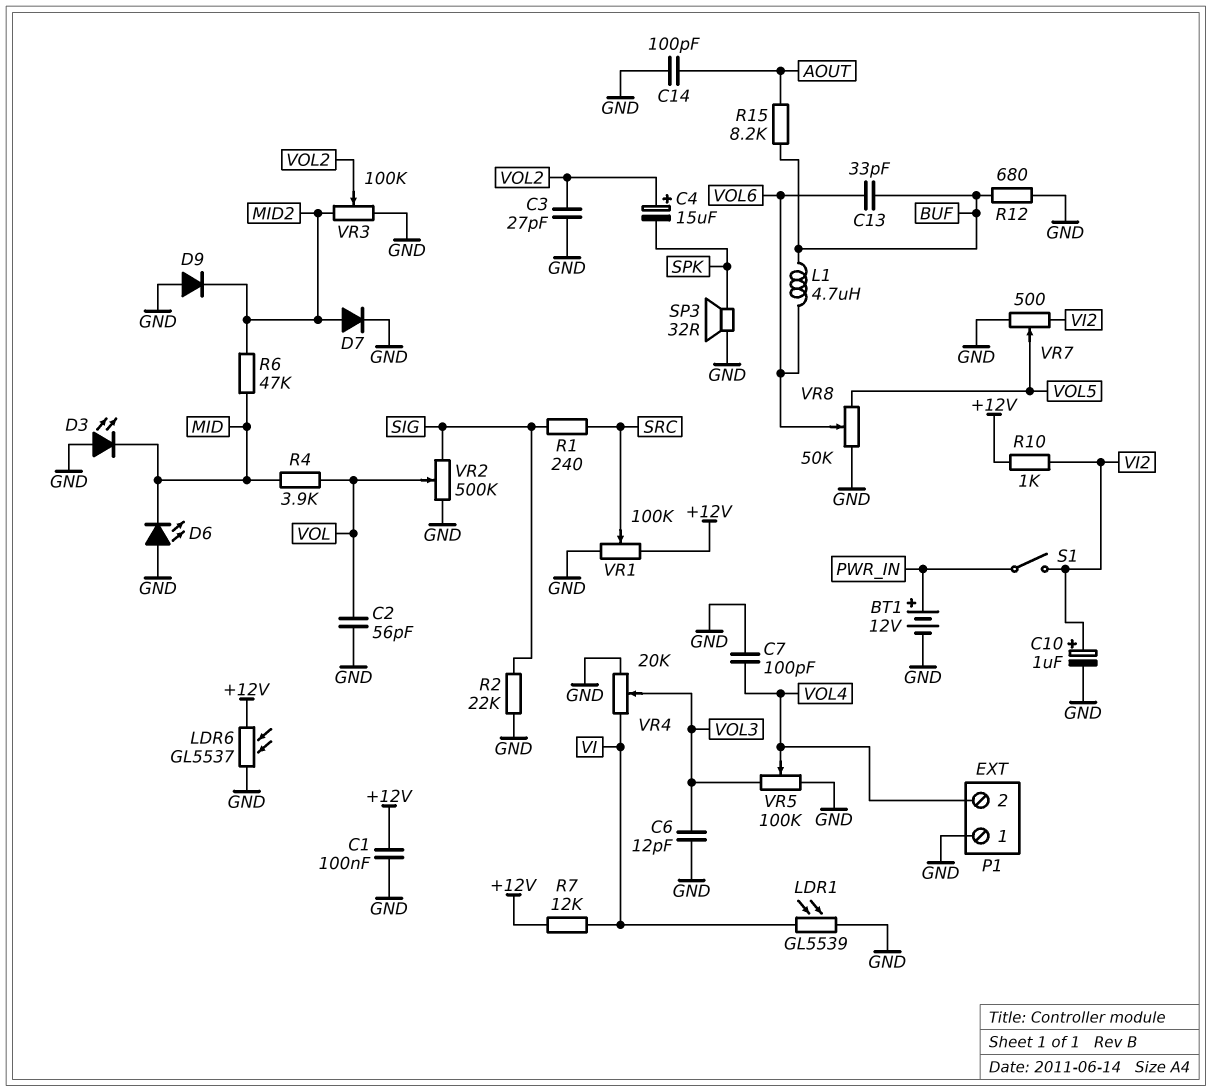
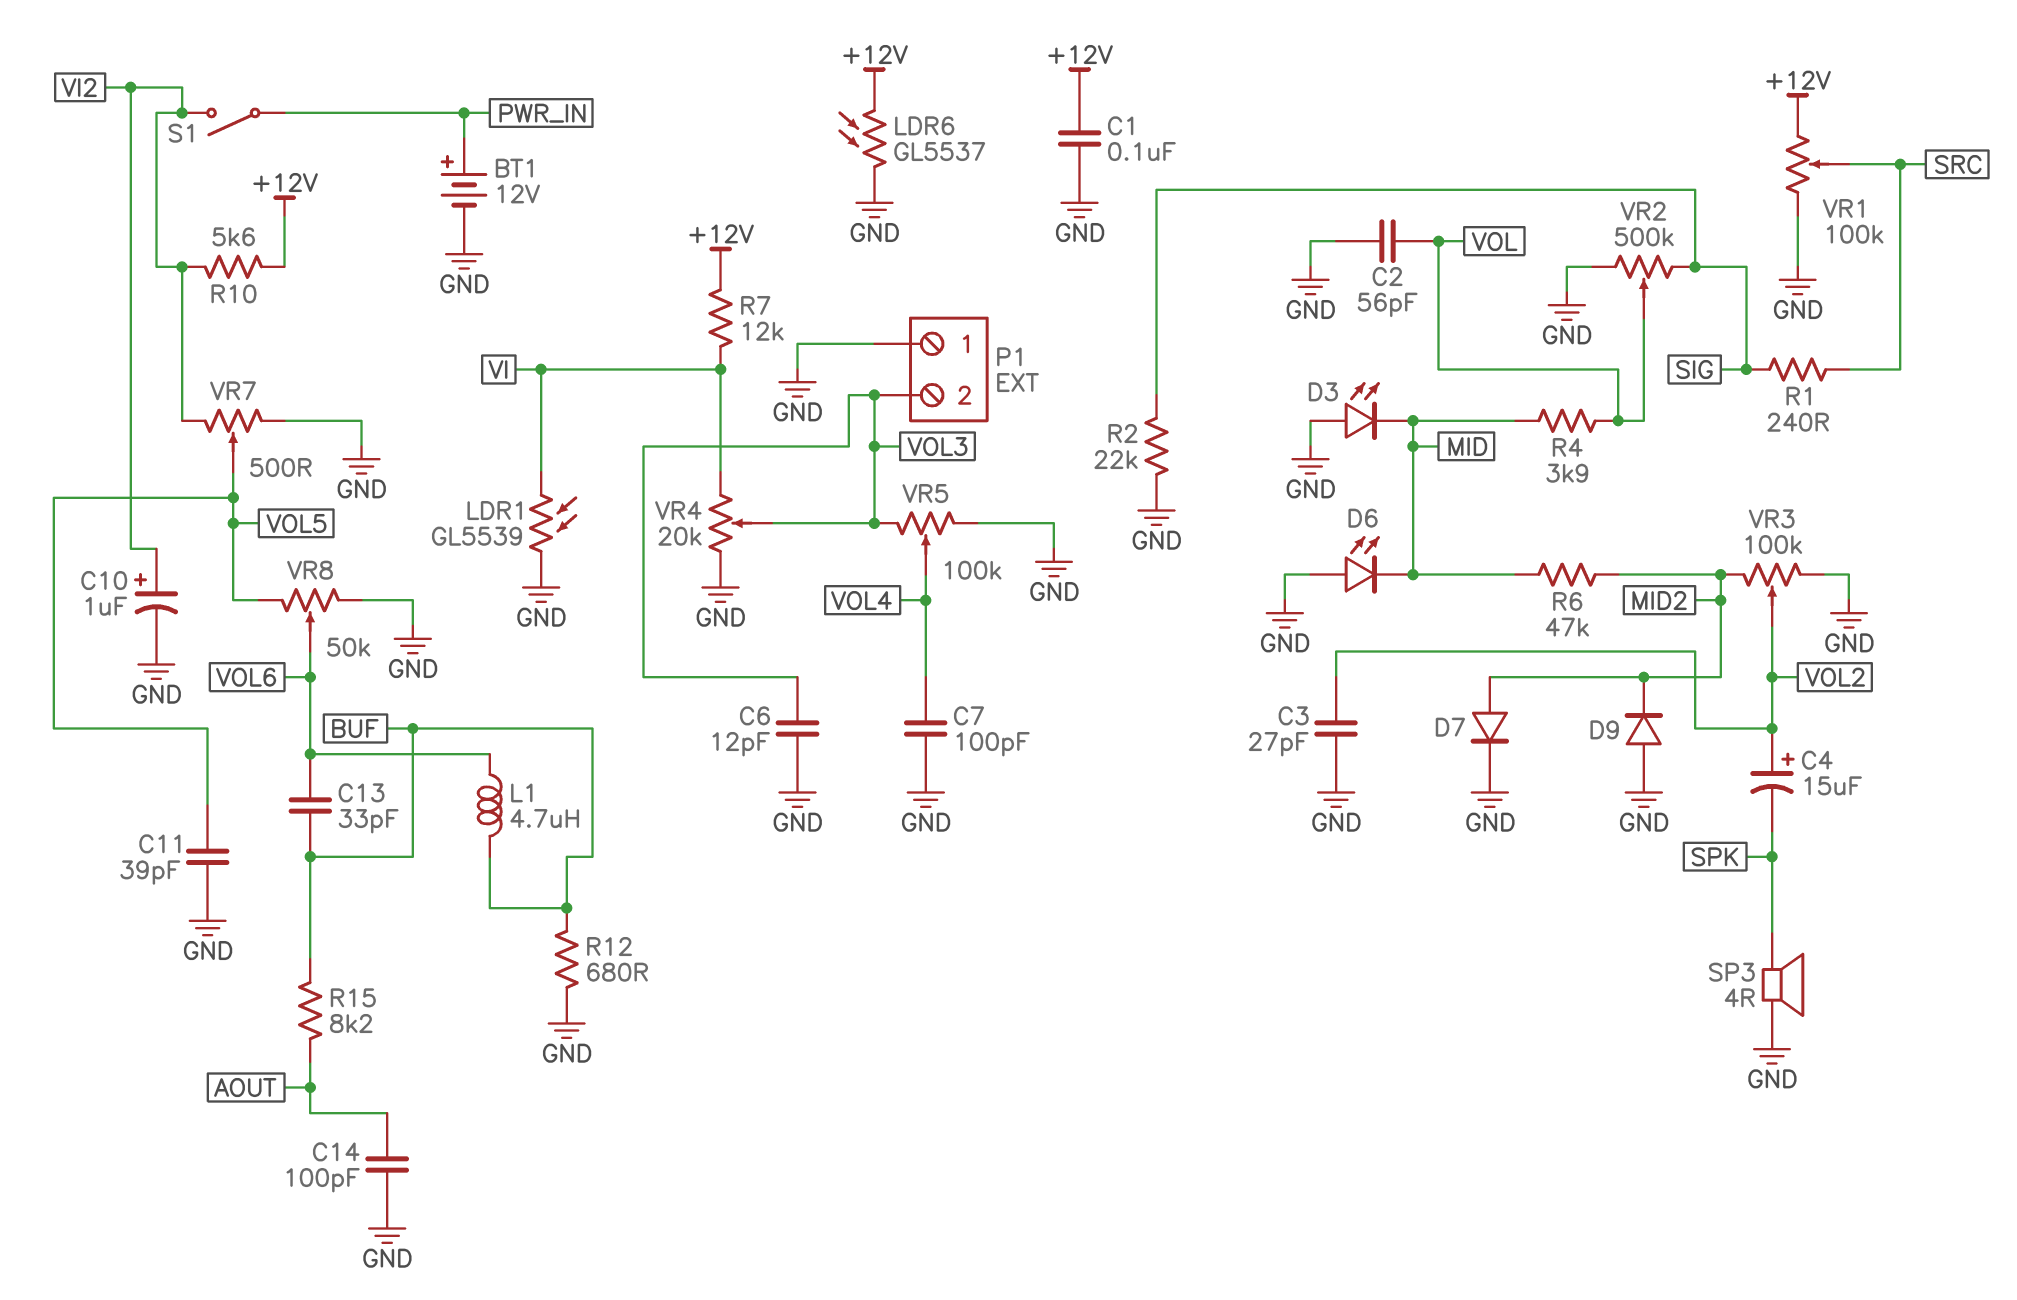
C11: none -> 39pF (GND, VOL5)
P1 pin 2: VOL4 -> VOL3
R10: 1k (+12V, VI2) -> 5.6k (+12V, VI2)
SP3: speaker 32R (GND, SPK) -> speaker 4R (GND, SPK)

